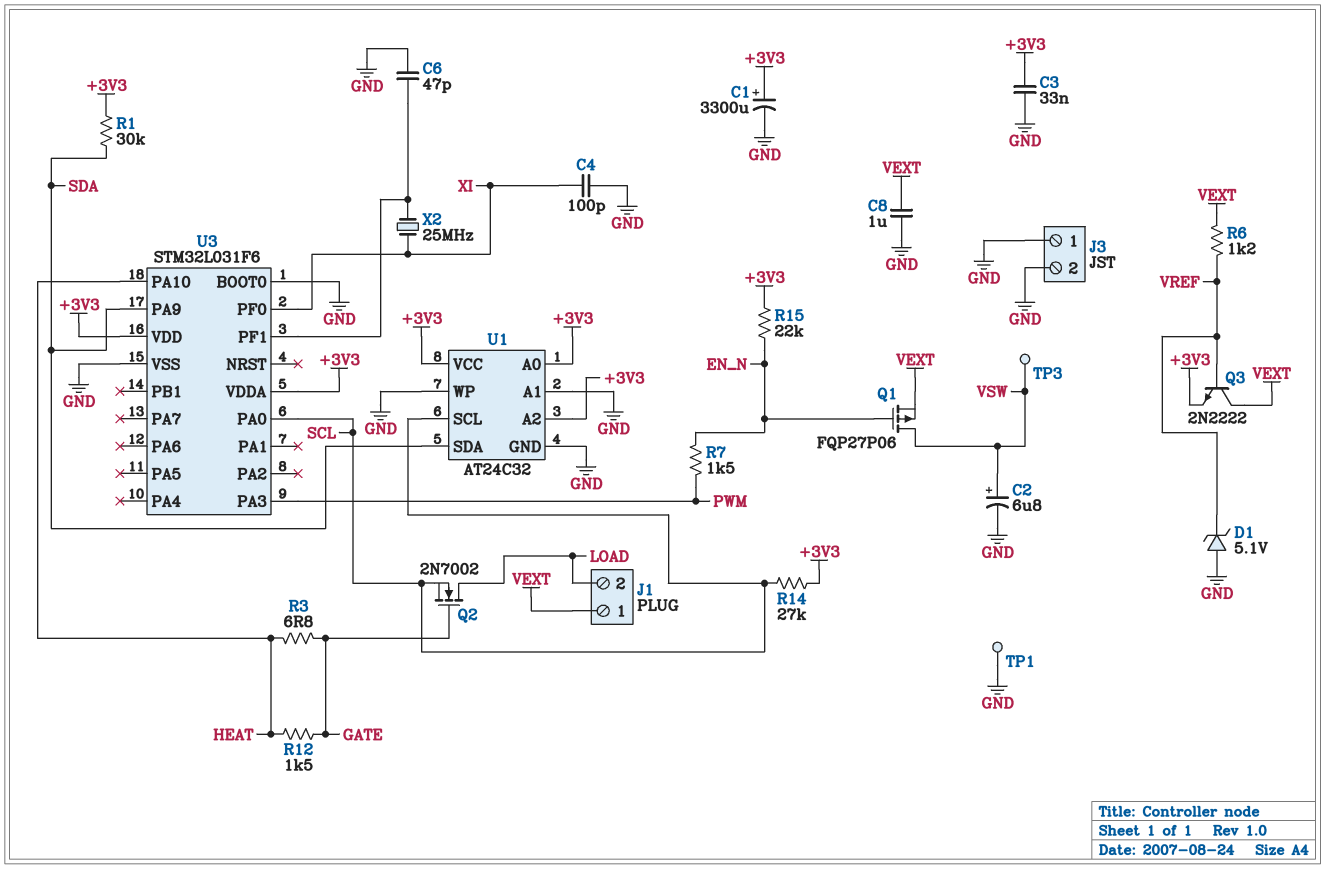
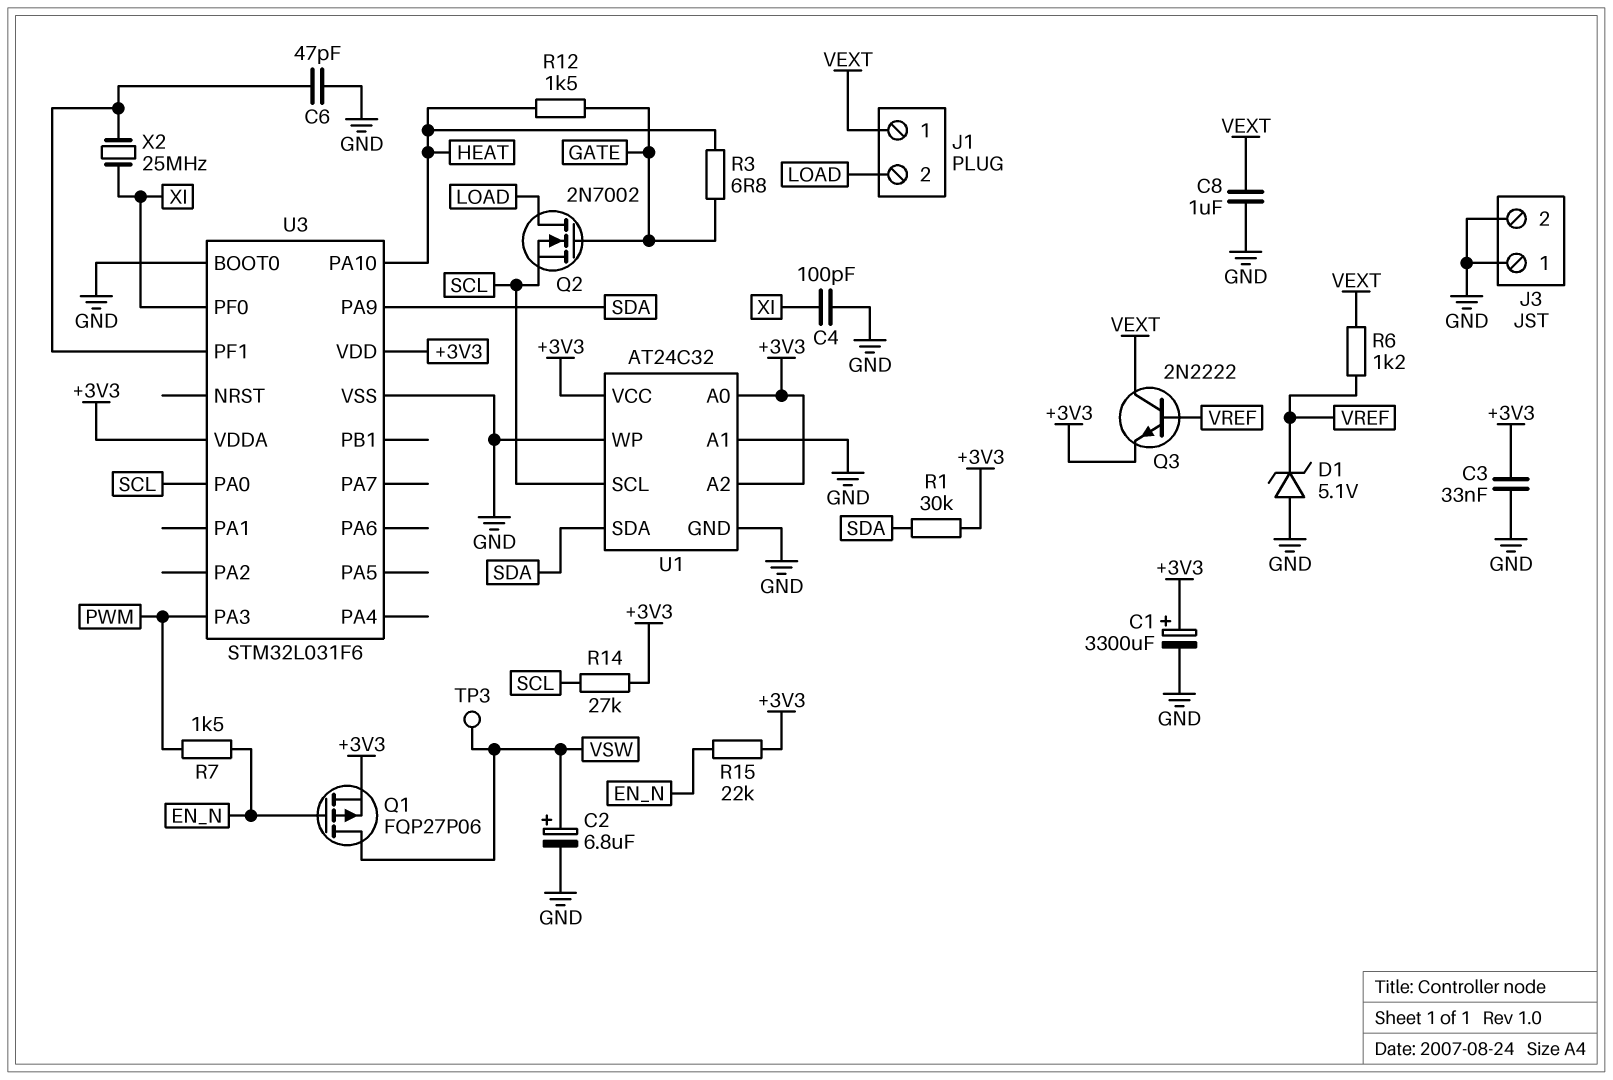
Q1: PMOS FQP27P06 (G EN_N, D VSW, S VEXT) -> PMOS FQP27P06 (G EN_N, D VSW, S +3V3)
TP1: test point (GND) -> none

